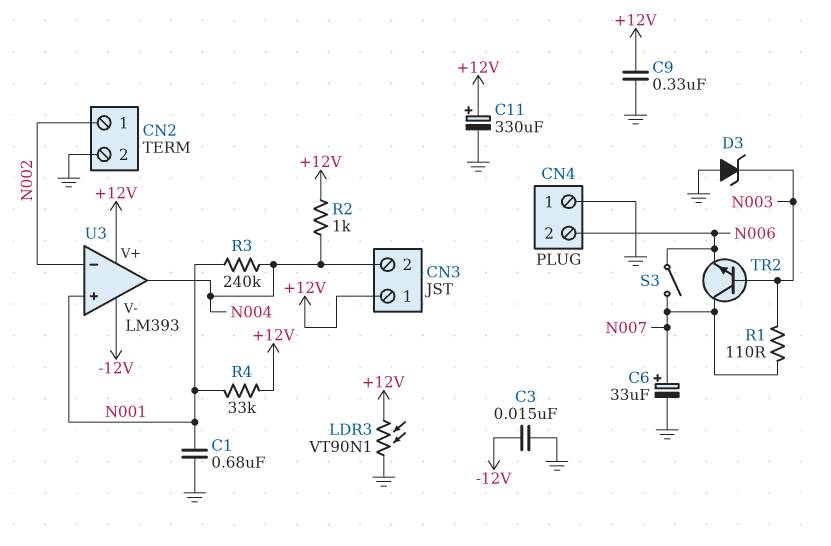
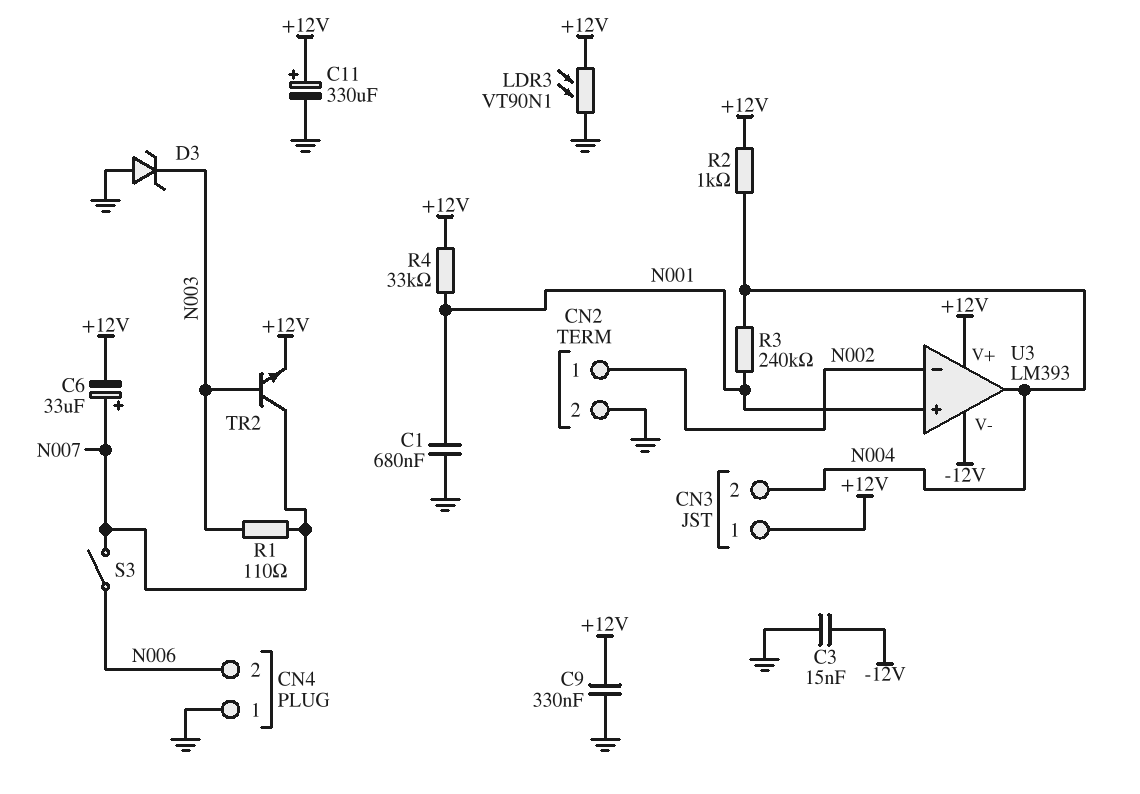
C6: 33uF (plus N007, minus GND) -> 33uF (plus N007, minus +12V)
TR2: NPN (B N003, C N007, E N006) -> NPN (B N003, C N007, E +12V)

